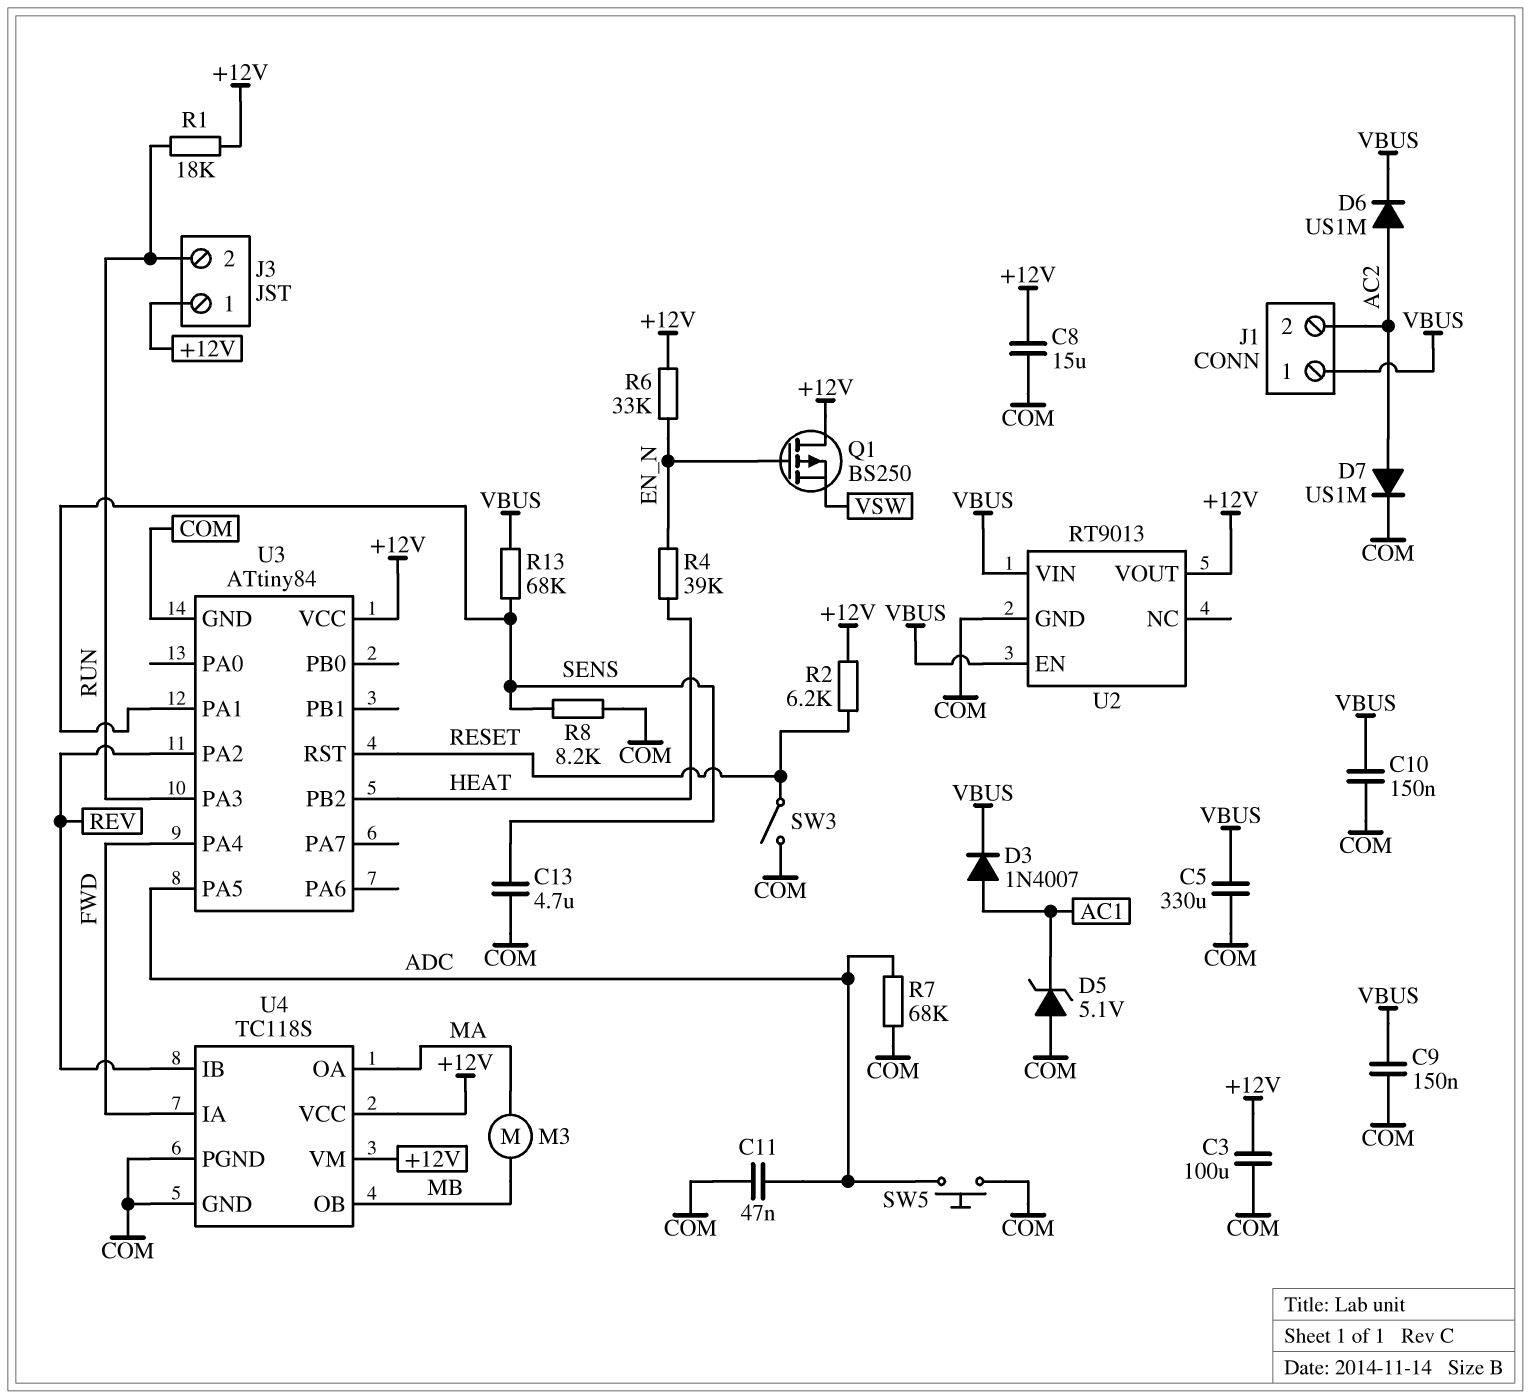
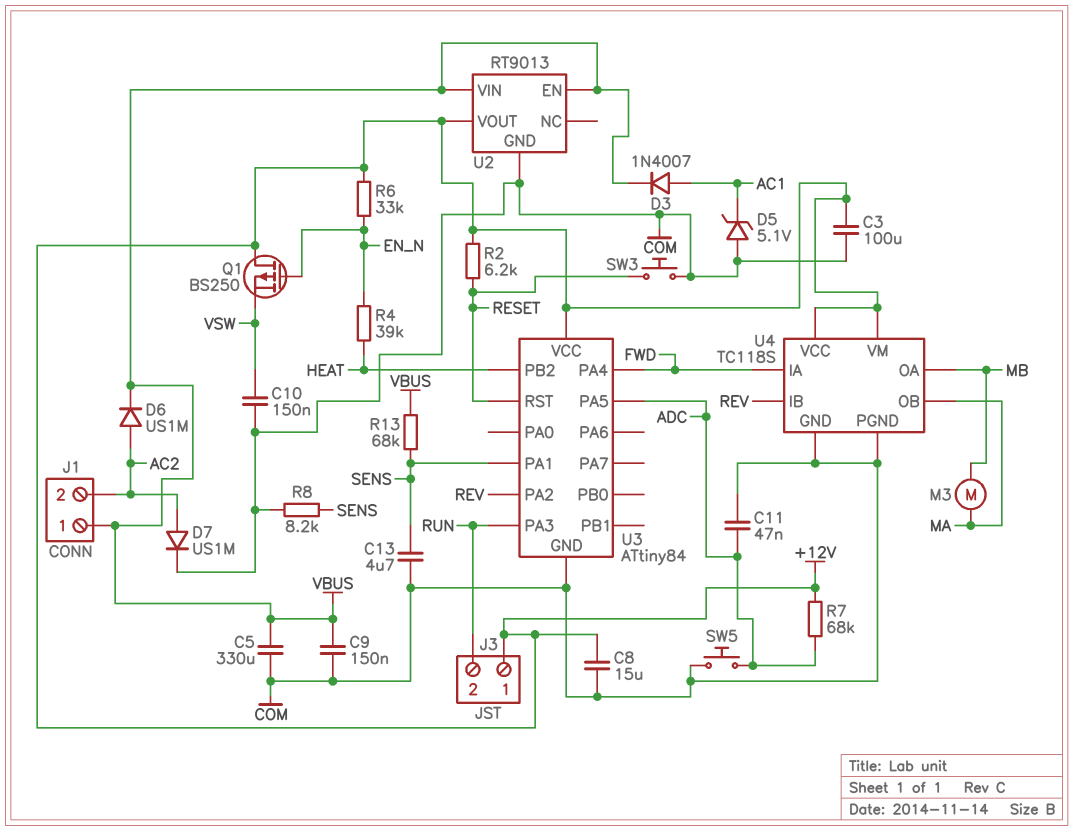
C10: 150nF (COM, VBUS) -> 150nF (COM, VSW)
R1: 18k (+12V, RUN) -> none
R7: 68k (ADC, COM) -> 68k (+12V, ADC)
SW3: switch (COM, RESET) -> button (COM, RESET)
U4 pin OA: MA -> MB
U4 pin OB: MB -> MA

